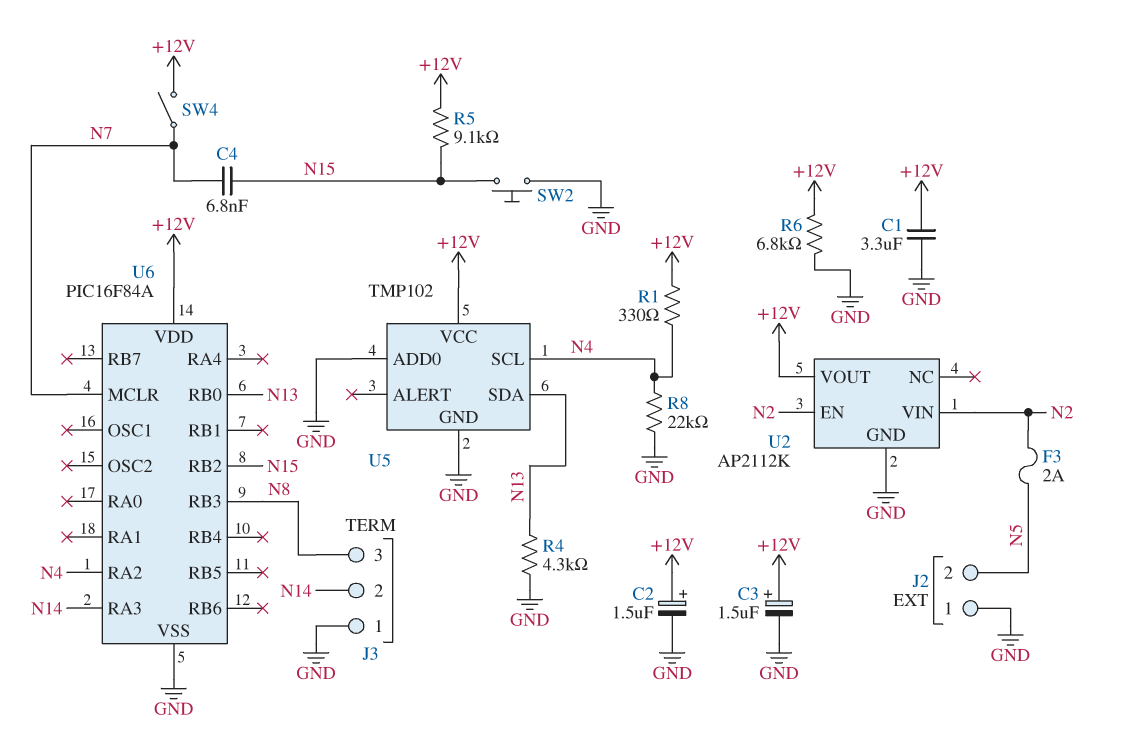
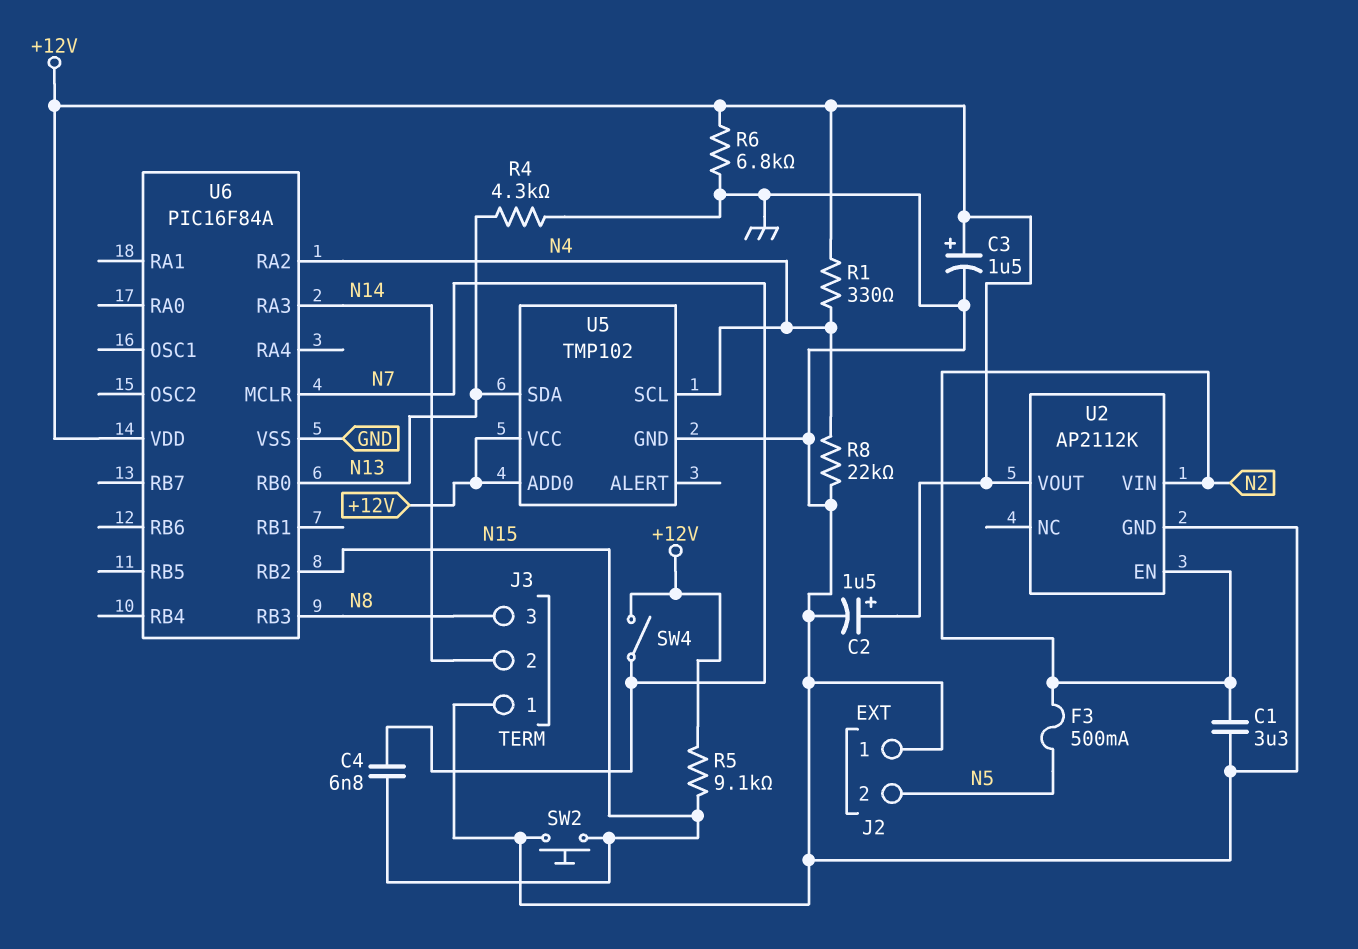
C1: 3.3uF (+12V, GND) -> 3.3uF (GND, N2)
F3: 2A (N2, N5) -> 500mA (N2, N5)
U5 pin ADD0: GND -> +12V

